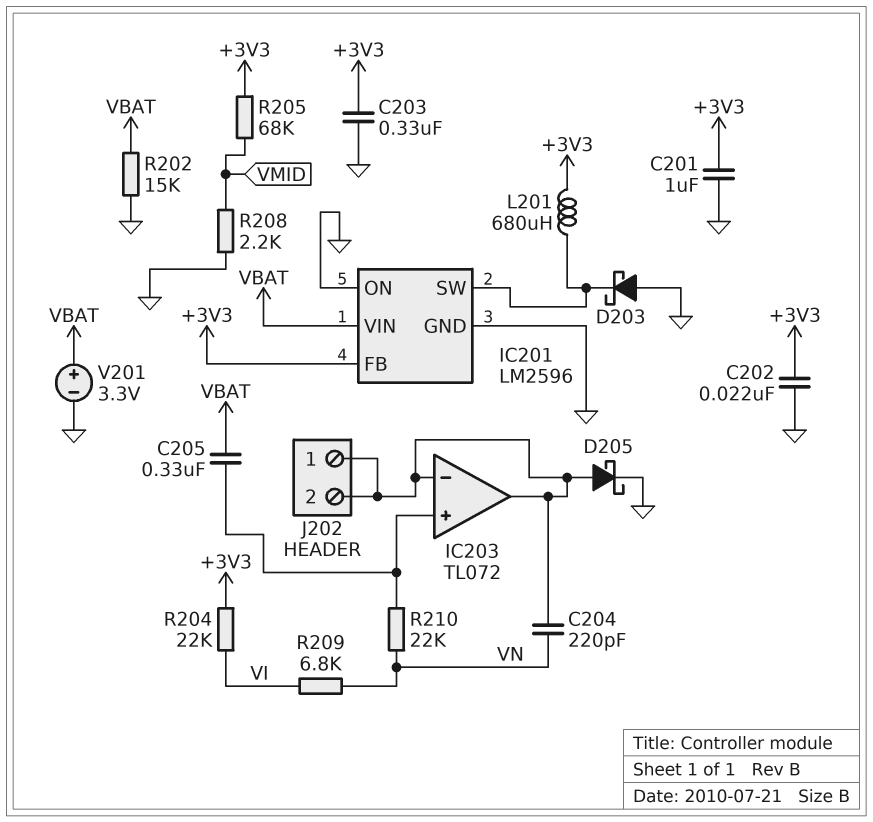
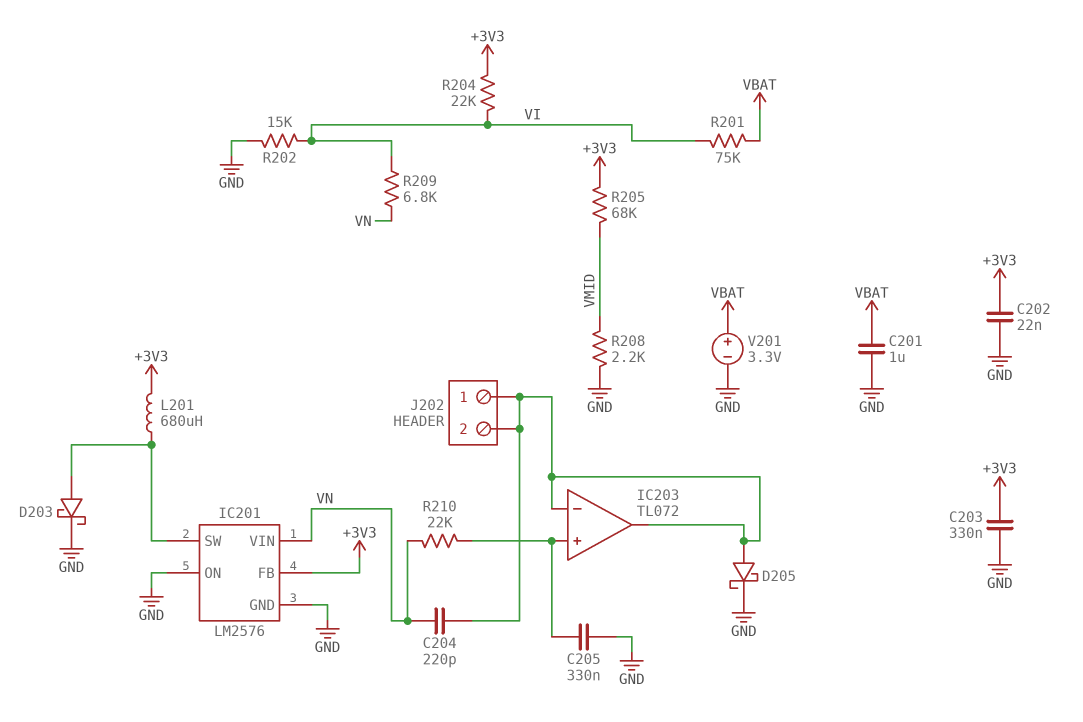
C201: 1uF (+3V3, GND) -> 1uF (GND, VBAT)
C205: 330nF (IC203/in+, VBAT) -> 330nF (GND, IC203/in+)
D203: schottky (A GND, K IC201/SW) -> schottky (A IC201/SW, K GND)
IC201: LM2596 -> LM2576
IC201 pin VIN: VBAT -> VN
R201: none -> 75k (VBAT, VI)
R202: 15k (GND, VBAT) -> 15k (GND, VI)

